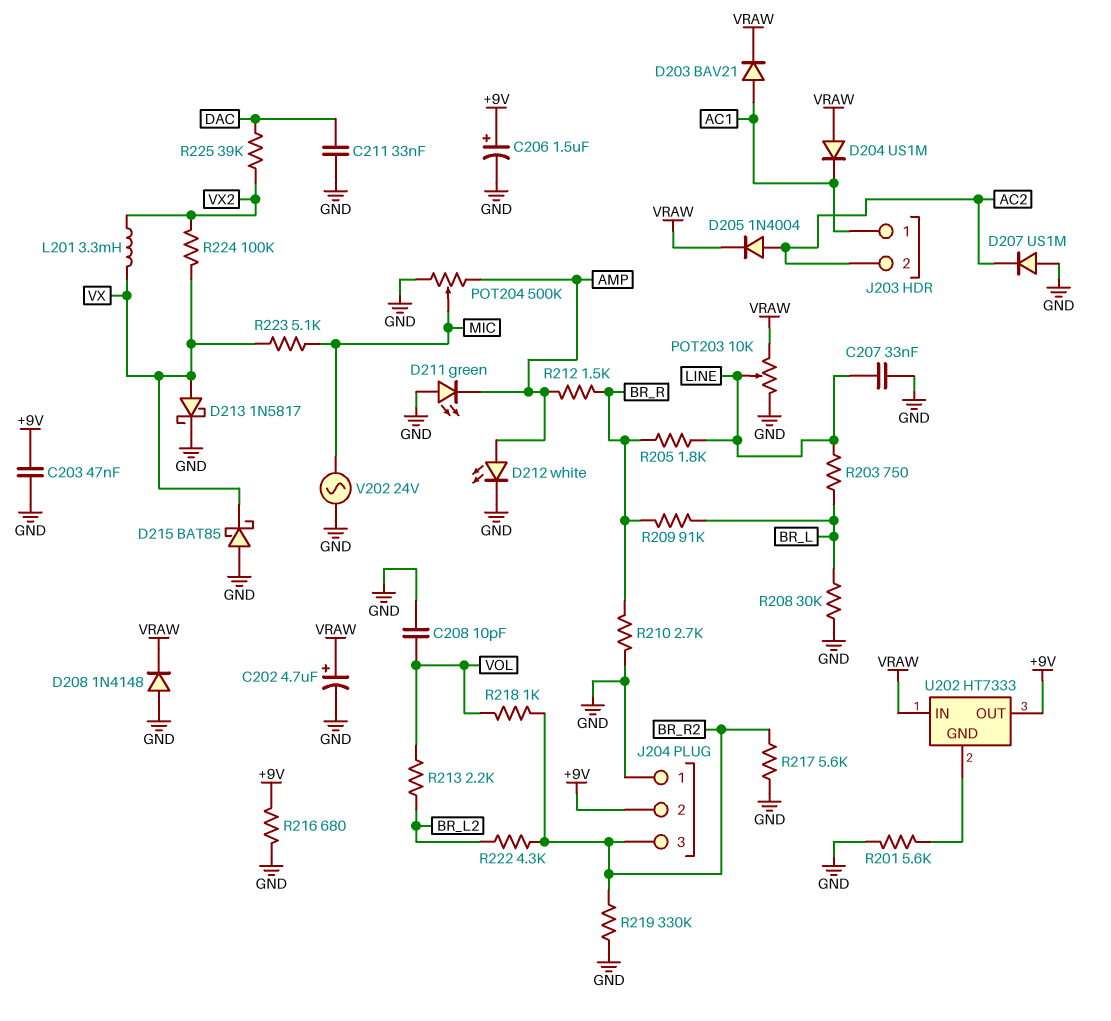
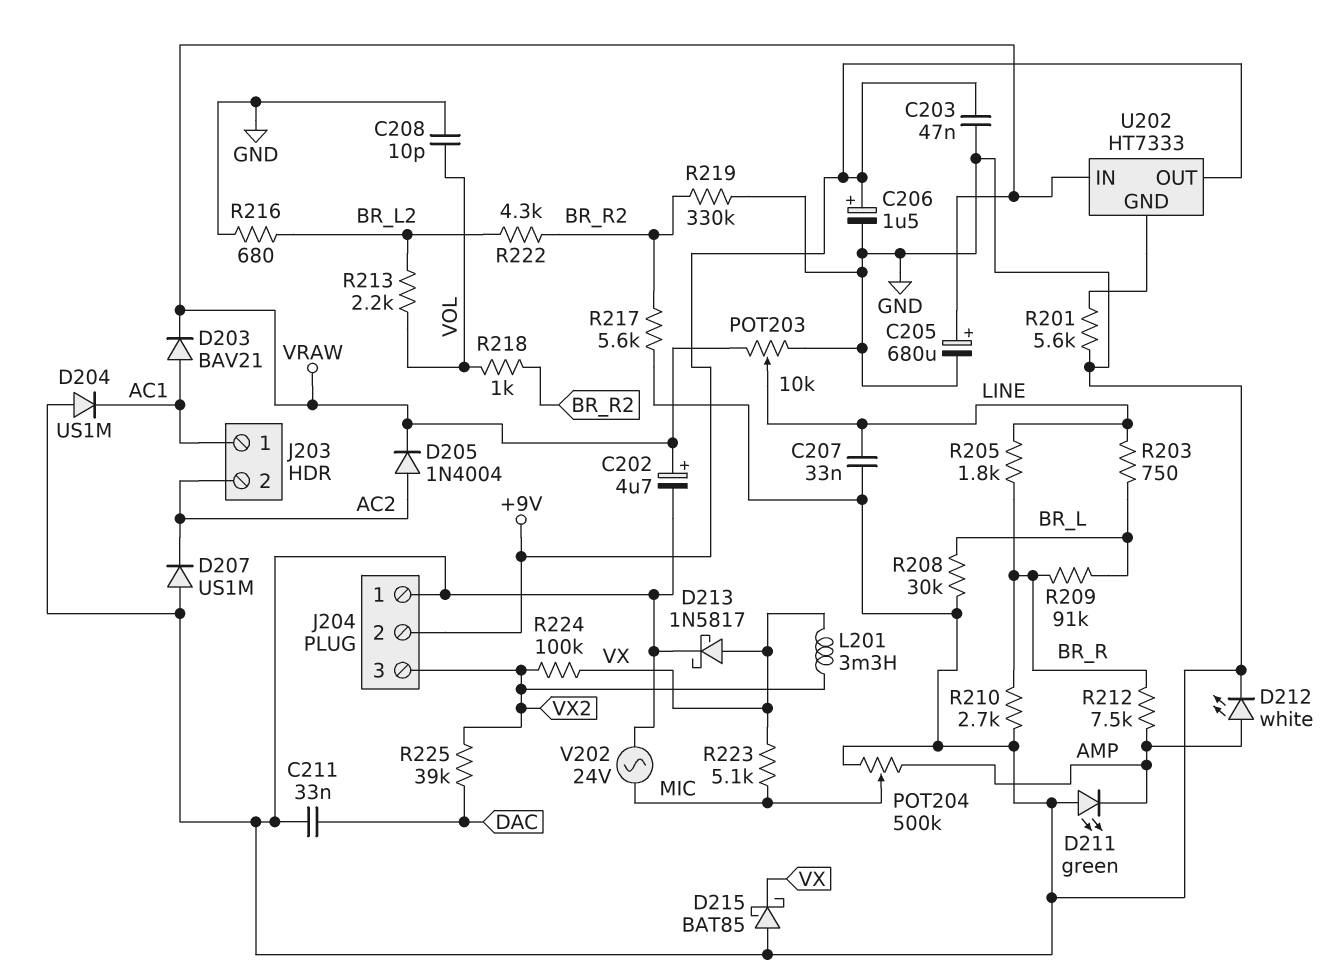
C205: none -> 680uF (plus VRAW, minus GND)
D204: diode US1M (A VRAW, K AC1) -> diode US1M (A GND, K AC1)
D208: diode 1N4148 (A GND, K VRAW) -> none
J204 pin 3: BR_R2 -> VX2
R212: 1.5k (AMP, BR_R) -> 7.5k (AMP, BR_R)
R216: 680 (+9V, GND) -> 680 (BR_L2, GND)

